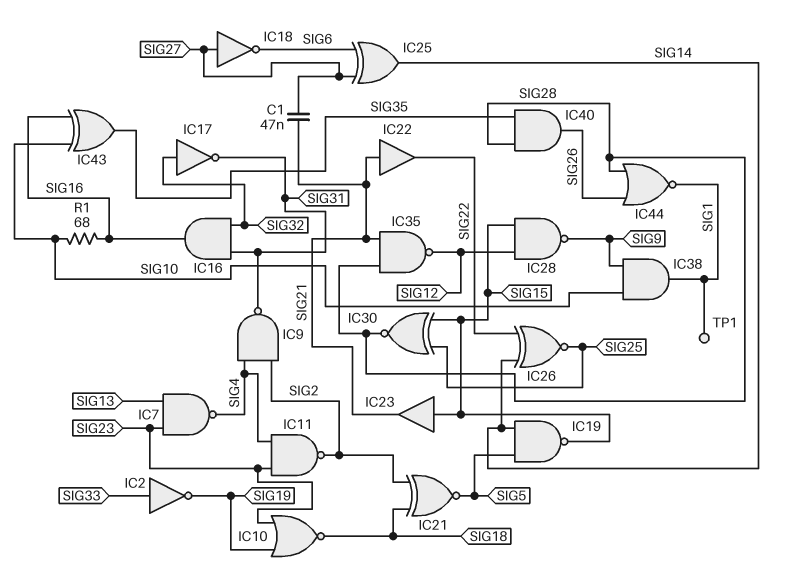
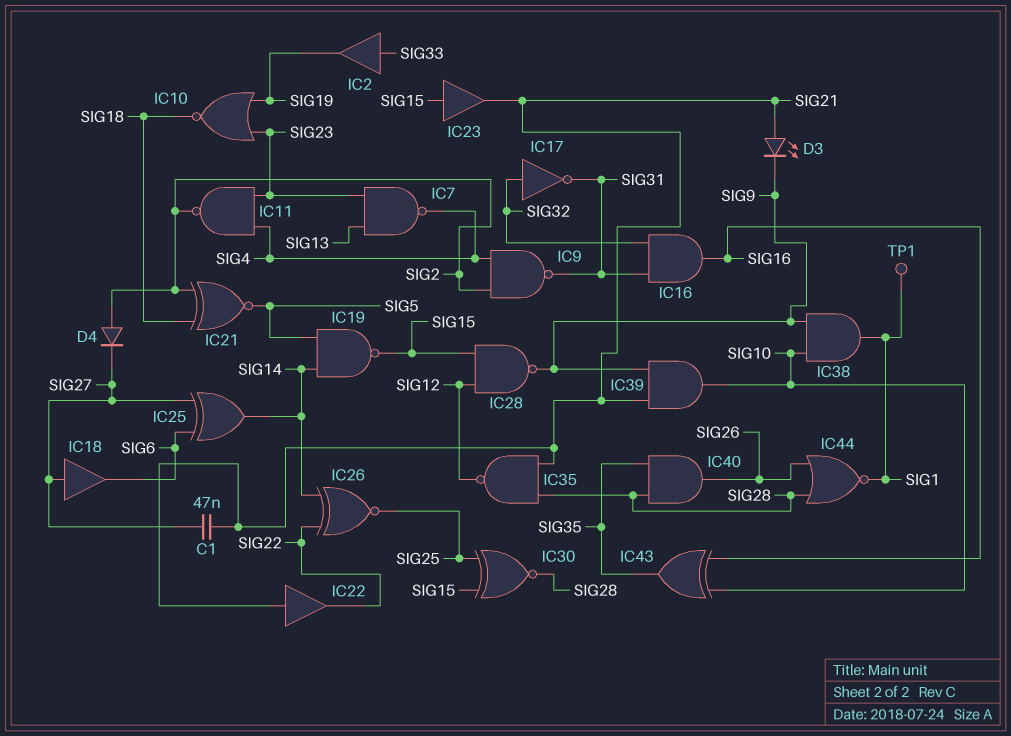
D3: none -> LED (A SIG21, K SIG9)
D4: none -> diode (A SIG2, K SIG27)
IC2: NOT (in SIG33, out SIG19) -> buffer (in SIG33, out SIG19)
IC18: NOT (in SIG27, out SIG6) -> buffer (in SIG27, out SIG6)
IC39: none -> AND (in SIG9, in SIG21, out SIG10)
R1: 68 (SIG10, SIG16) -> none

